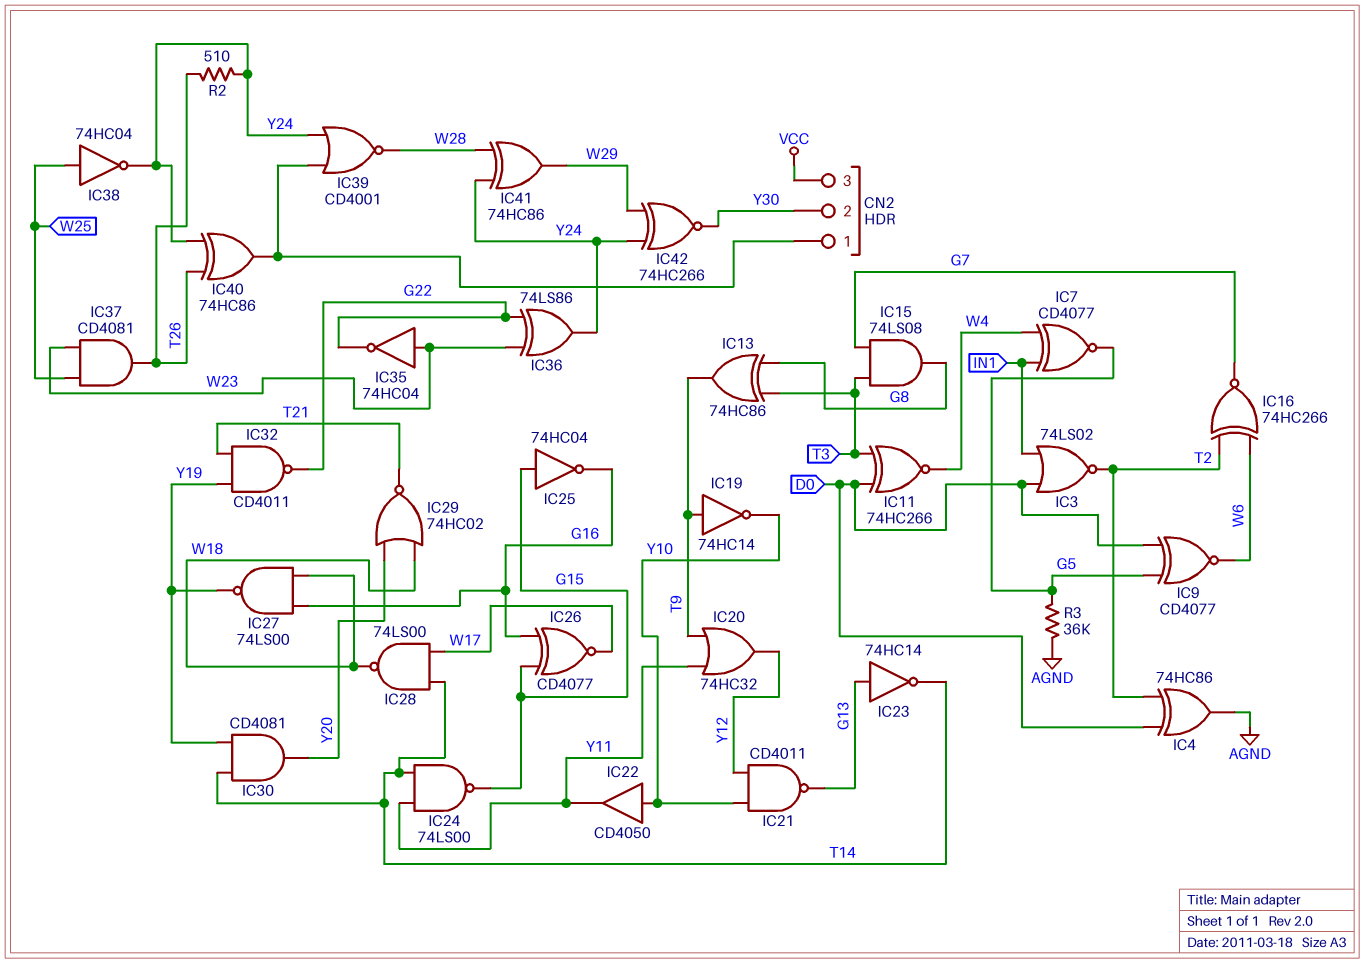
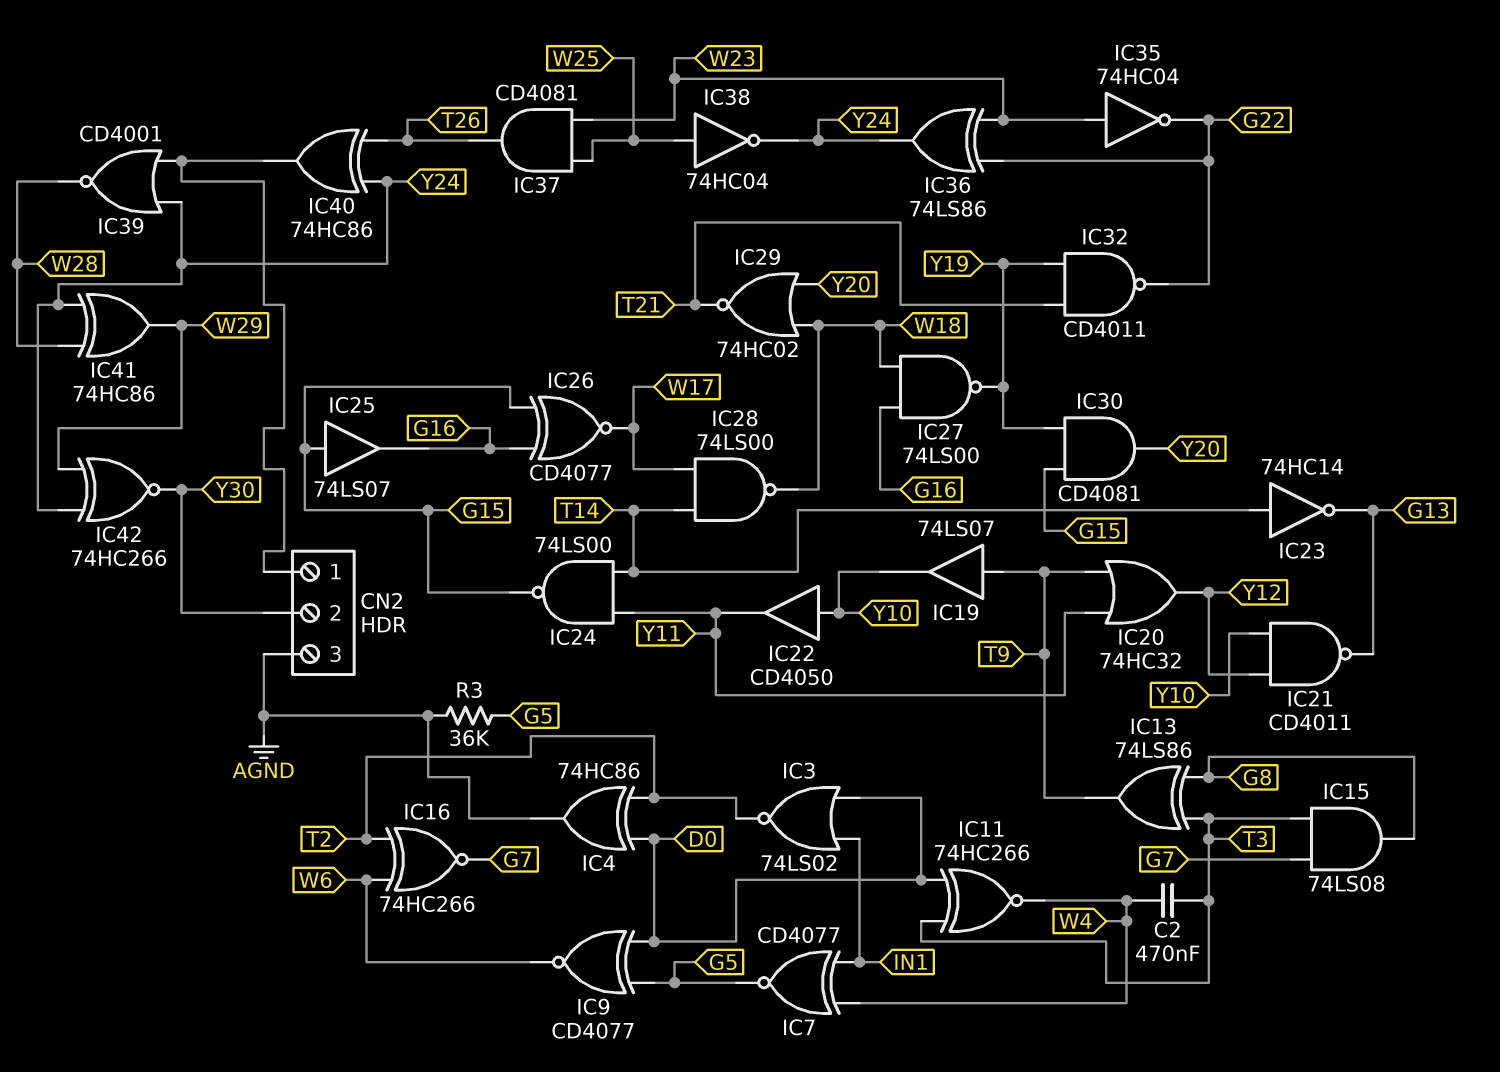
C2: none -> 470nF (T3, W4)
CN2 pin 3: VCC -> AGND
IC13: XOR 74HC86 (in G8, in T3, out T9) -> XOR 74LS86 (in G8, in T3, out T9)
IC19: NOT 74HC14 (in T9, out Y10) -> buffer 74LS07 (in T9, out Y10)
IC23: NOT 74HC14 (in G13, out T14) -> NOT 74HC14 (in T14, out G13)
IC25: NOT 74HC04 (in G15, out G16) -> buffer 74LS07 (in G15, out G16)
IC30: AND CD4081 (in T14, in Y19, out Y20) -> AND CD4081 (in G15, in Y19, out Y20)
R2: 510 (T26, Y24) -> none

